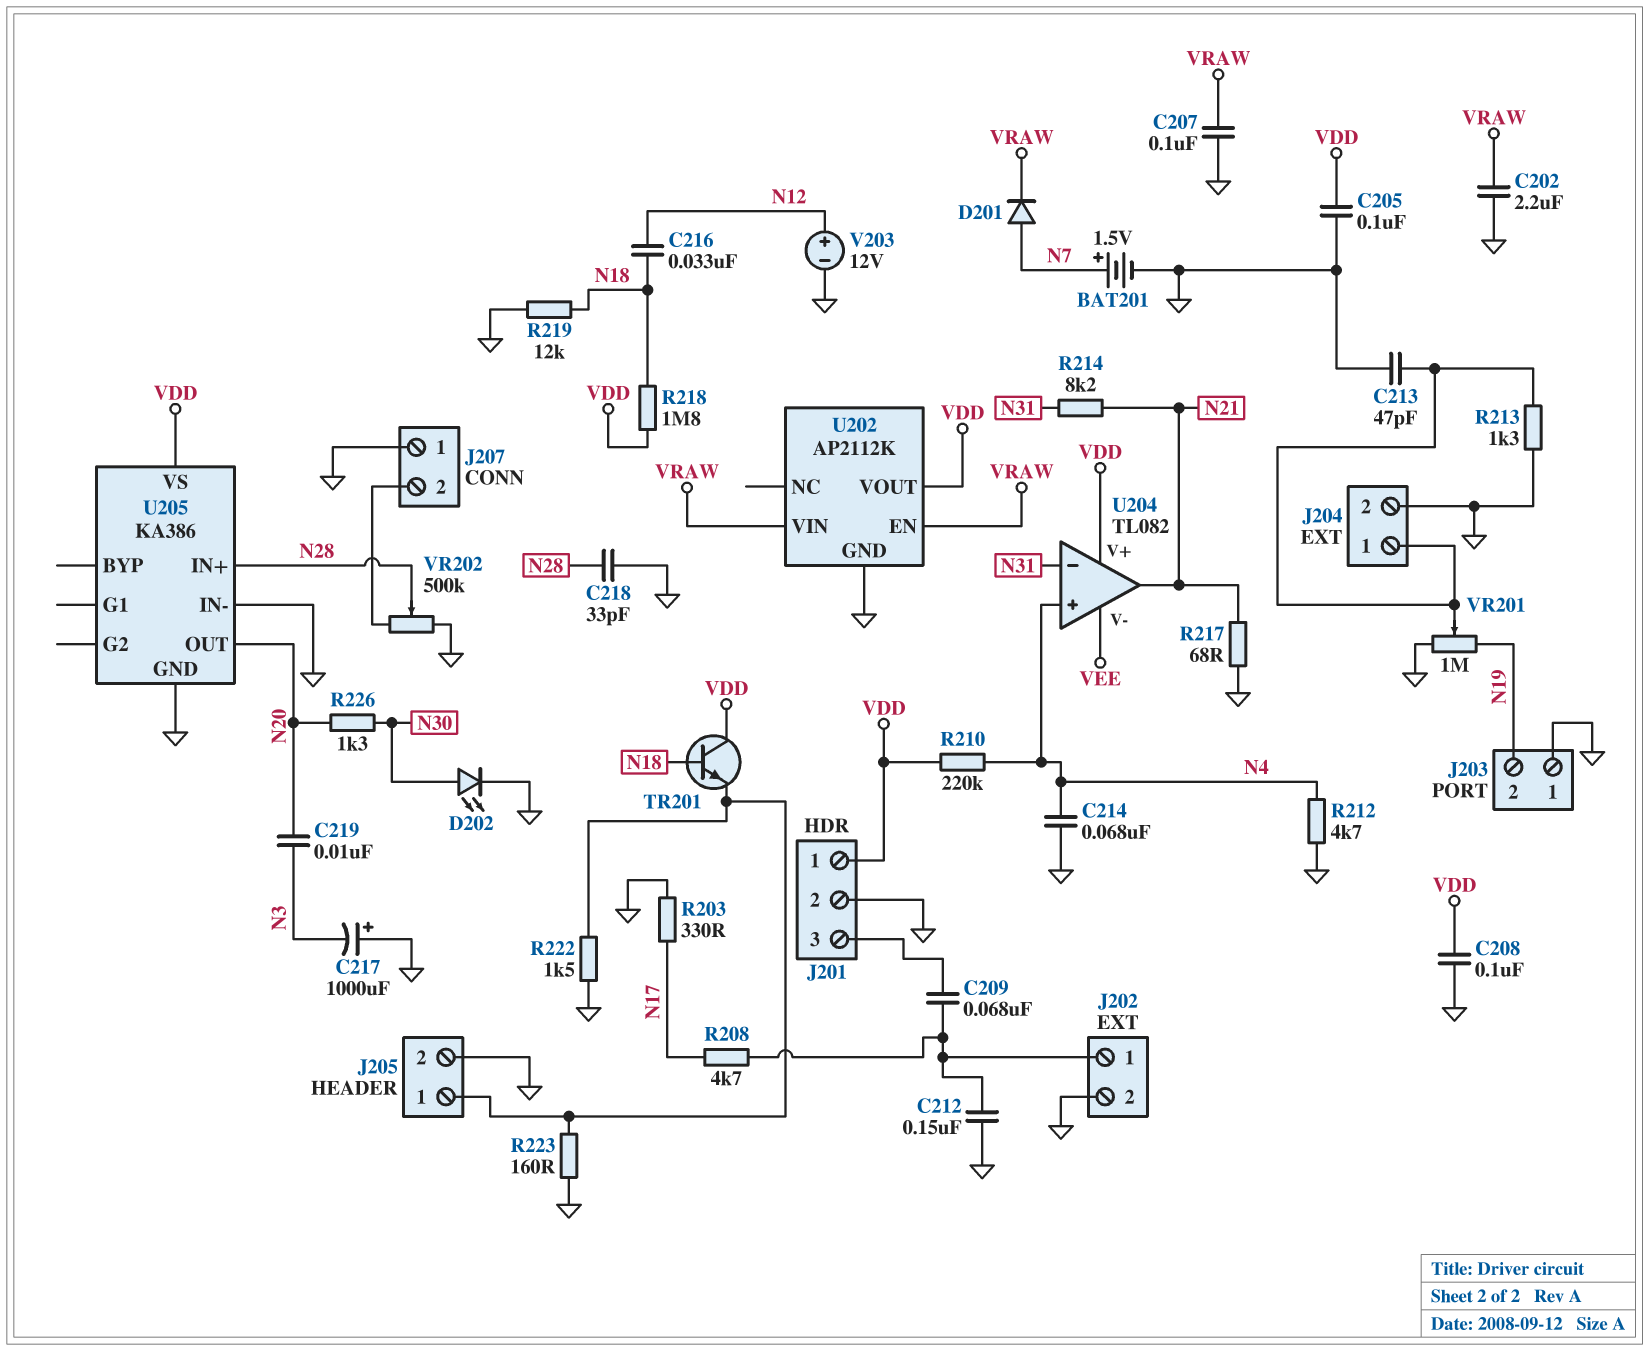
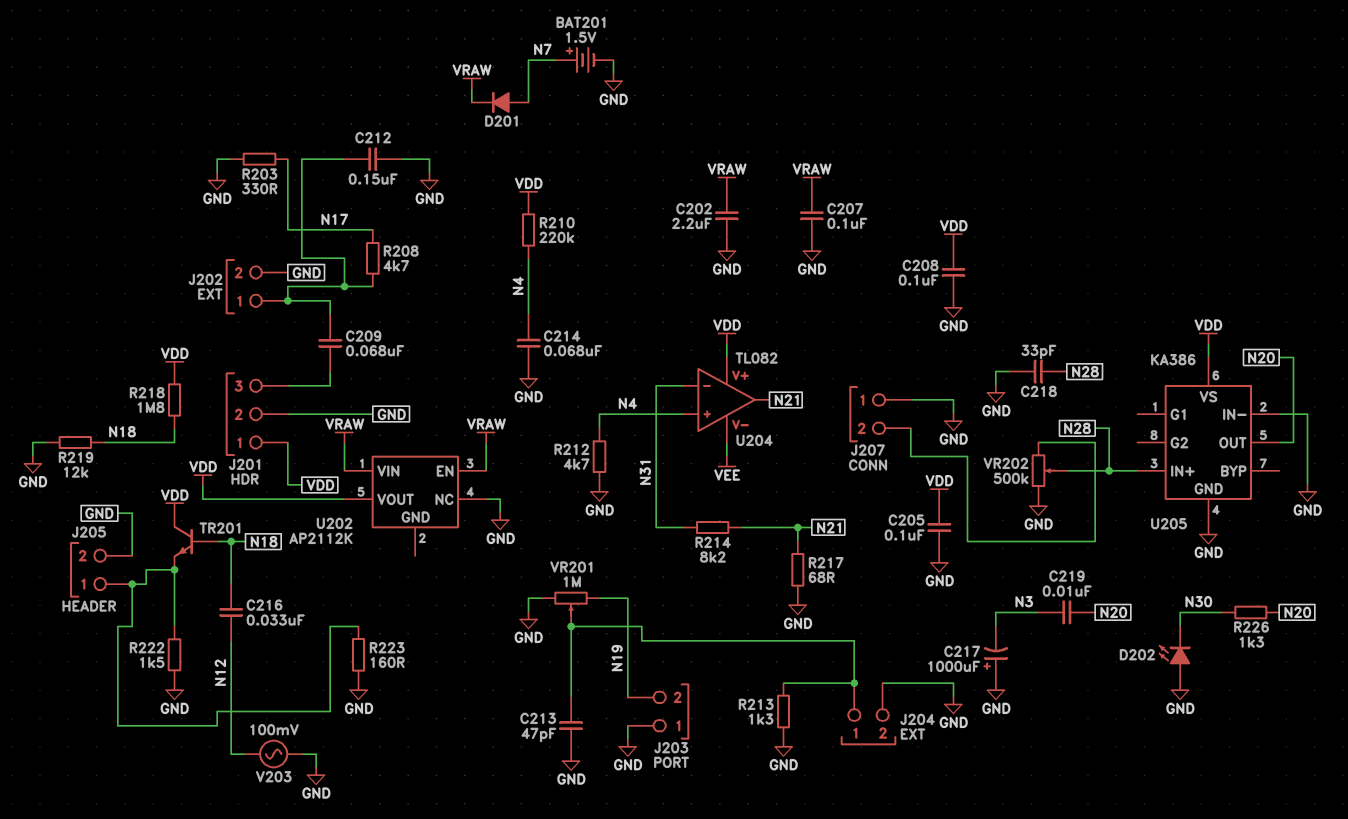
D202: LED (A N30, K GND) -> LED (A GND, K N30)
U202 pin GND: GND -> none
U202 pin NC: none -> GND
V203: 12V (plus N12, minus GND) -> AC 100mV (GND, N12)

